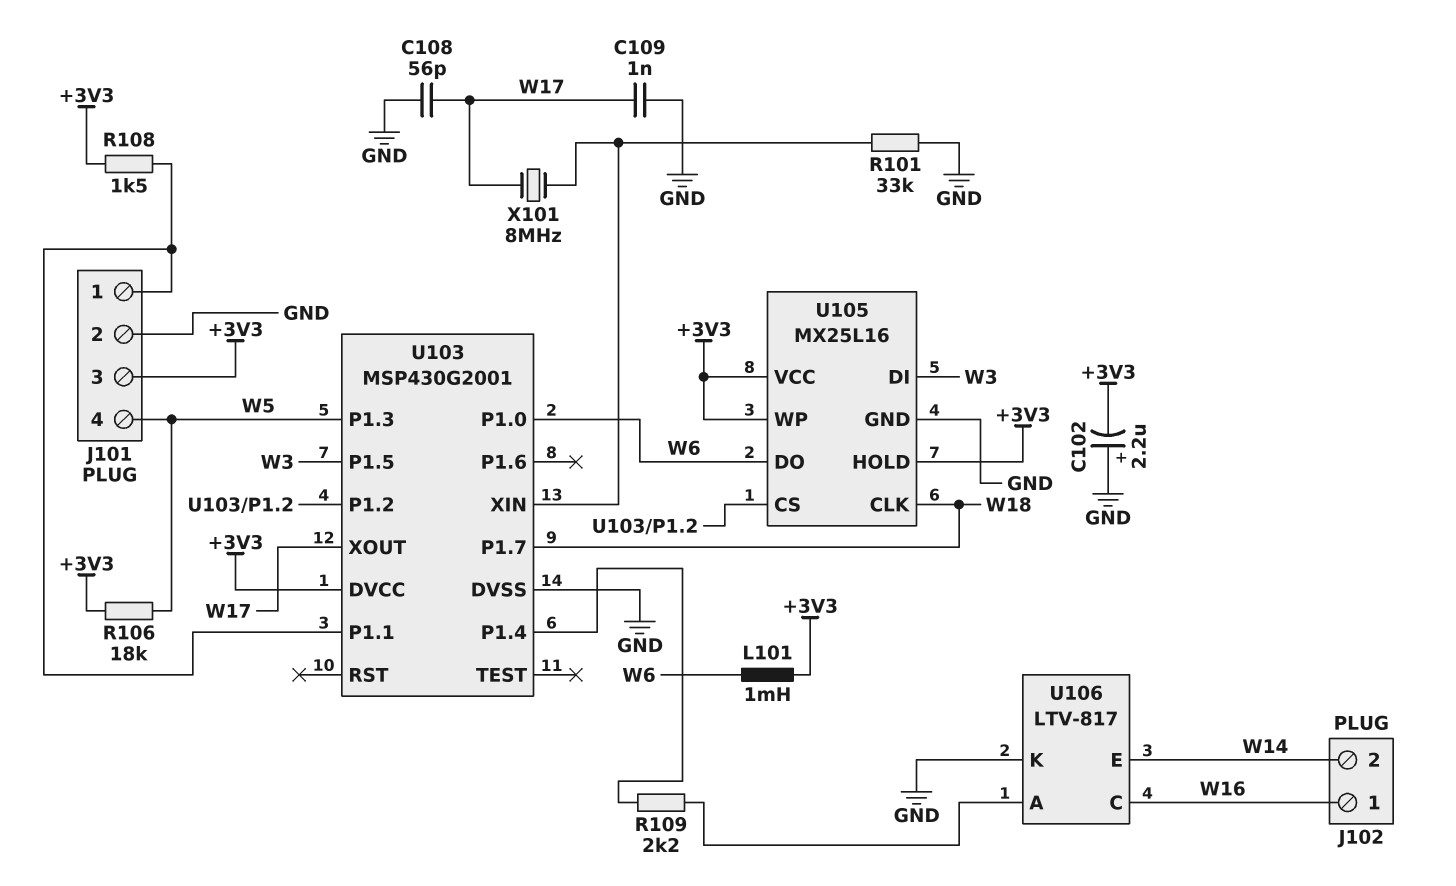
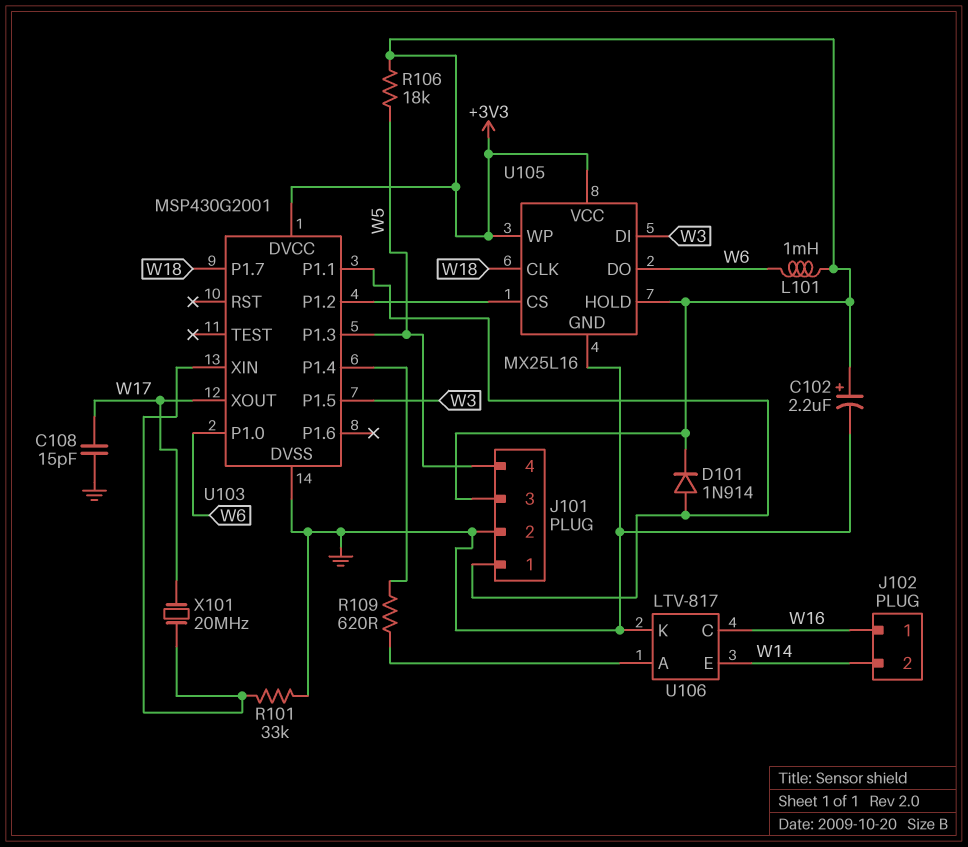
C102: 2.2uF (plus GND, minus +3V3) -> 2.2uF (plus +3V3, minus GND)
C108: 56pF (GND, W17) -> 15pF (GND, W17)
C109: 1nF (GND, W17) -> none
D101: none -> diode 1N914 (A J101/1, K +3V3)
R108: 1.5k (+3V3, J101/1) -> none
R109: 2.2k (U103/P1.4, U106/A) -> 620 (U103/P1.4, U106/A)
X101: 8MHz (U103/XIN, W17) -> 20MHz (U103/XIN, W17)

